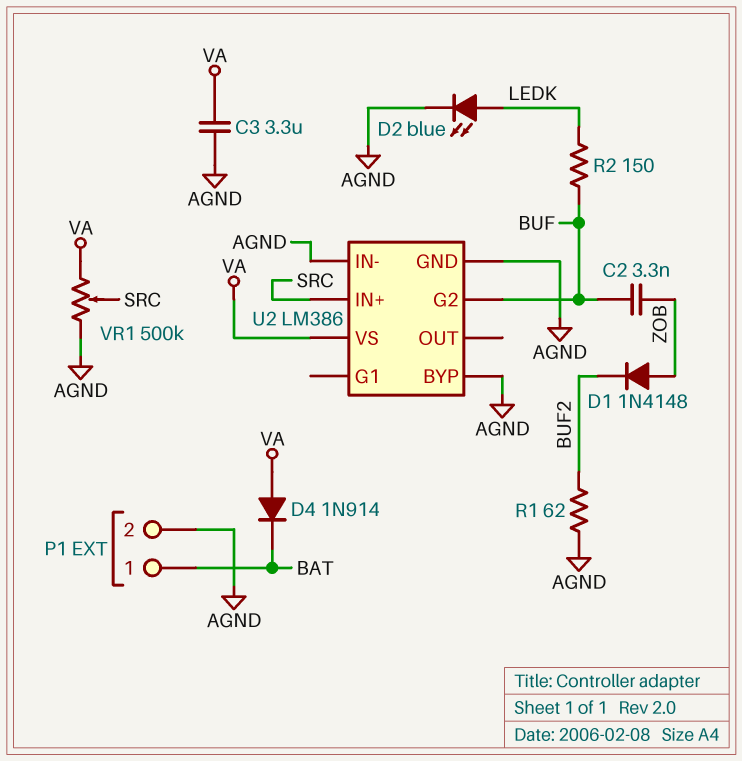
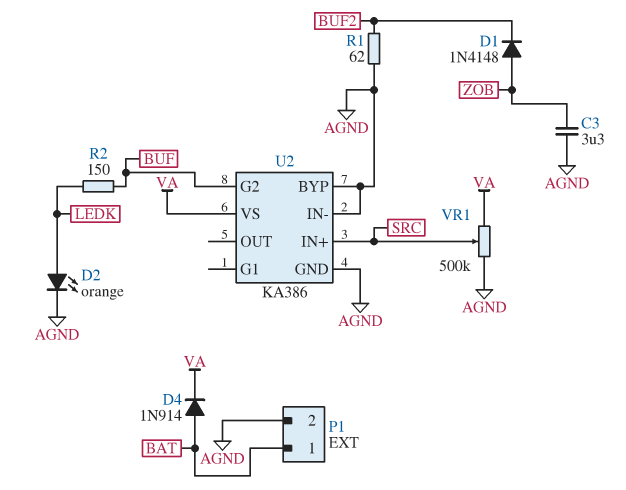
C2: 3.3nF (BUF, ZOB) -> none
C3: 3.3uF (AGND, VA) -> 3.3uF (AGND, ZOB)
D2: LED blue (A LEDK, K AGND) -> LED orange (A LEDK, K AGND)
D4: diode 1N914 (A VA, K BAT) -> diode 1N914 (A BAT, K VA)
U2: LM386 -> KA386

